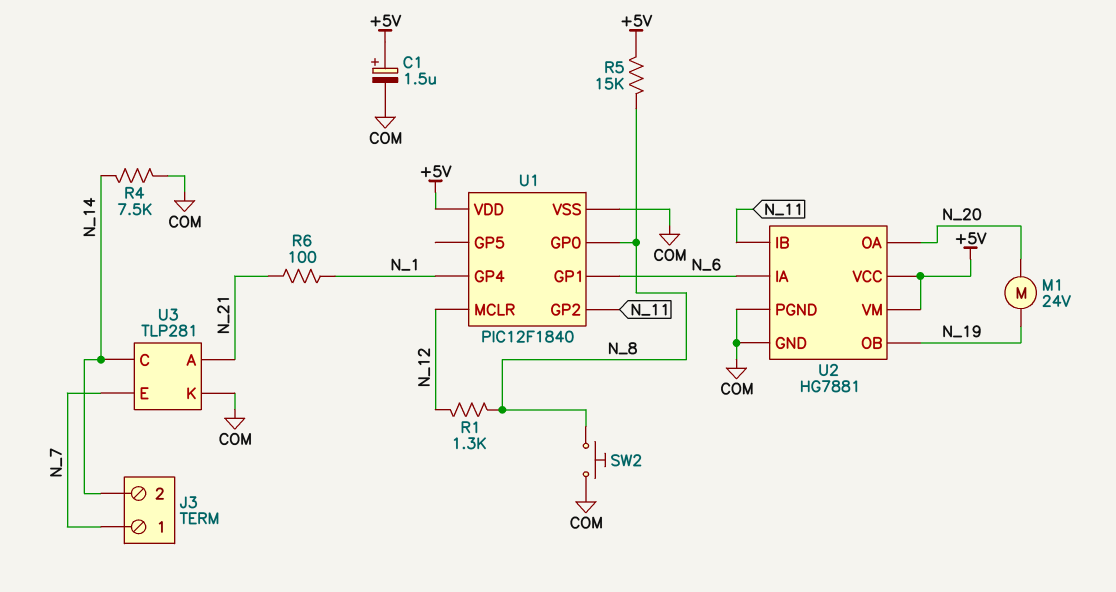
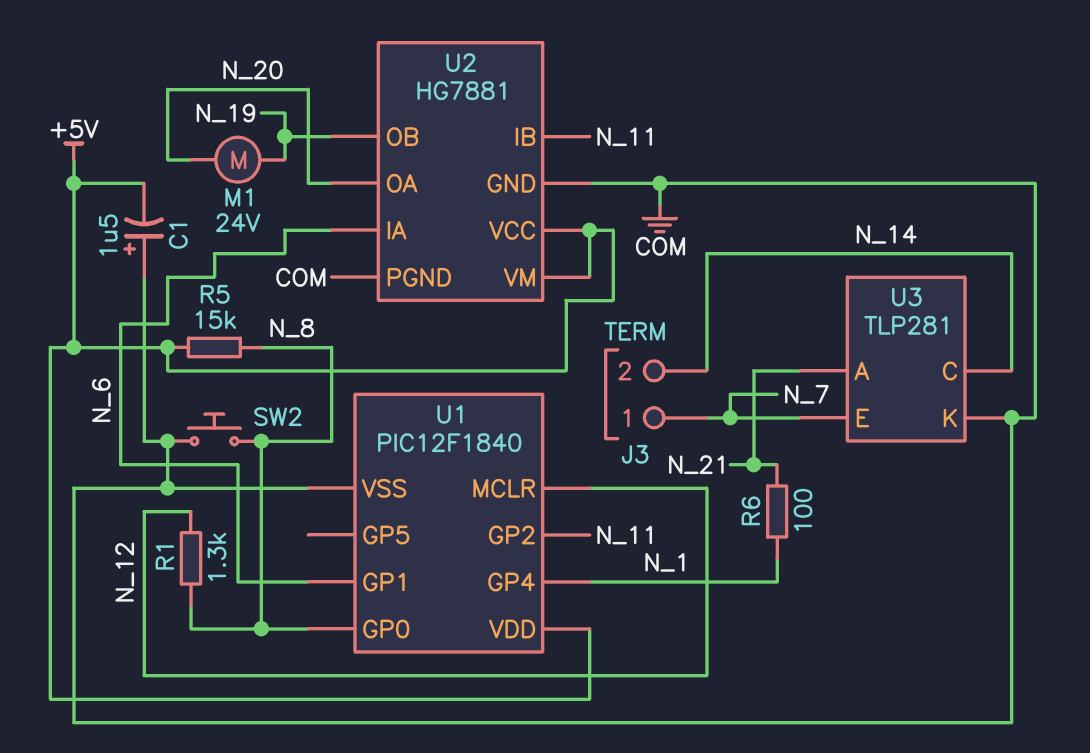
C1: 1.5uF (plus +5V, minus COM) -> 1.5uF (plus COM, minus +5V)
R4: 7.5k (COM, N_14) -> none

